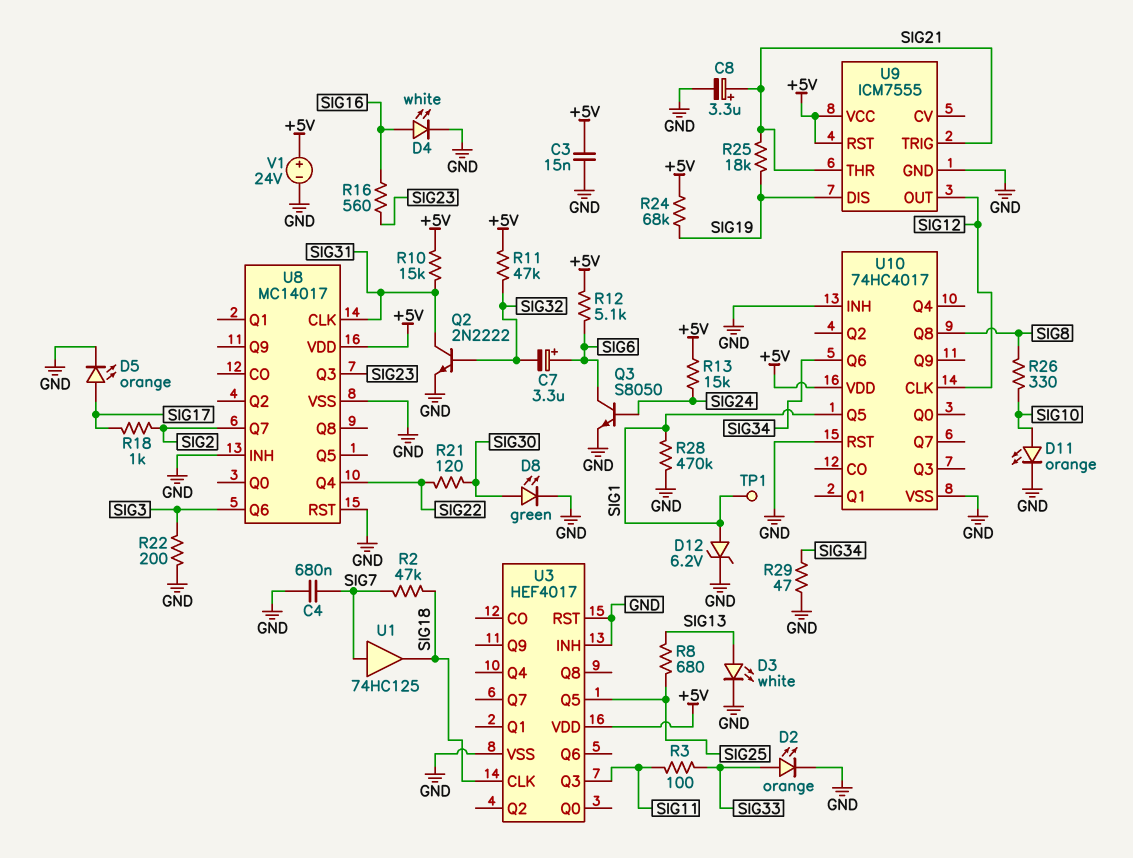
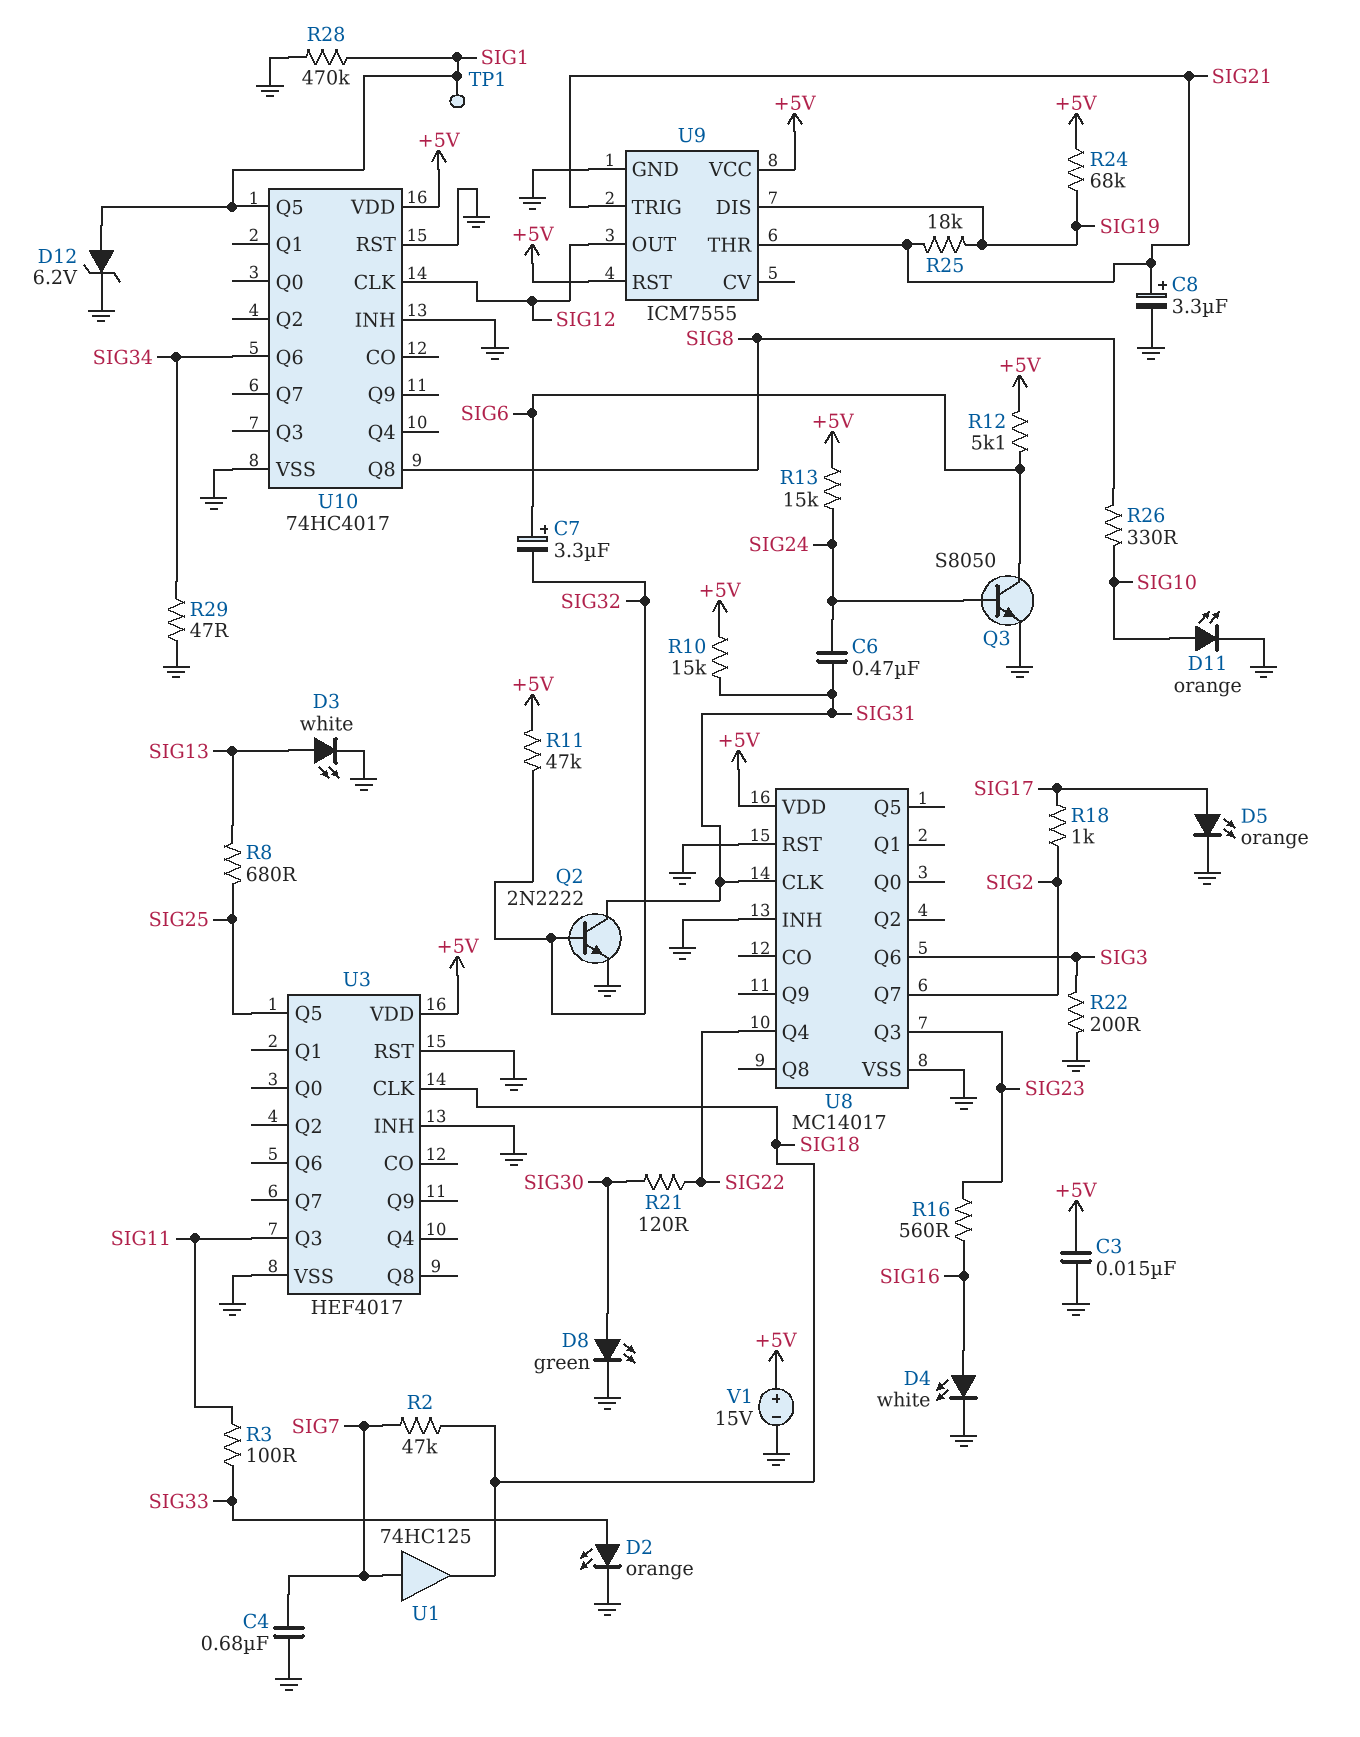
C6: none -> 470nF (SIG24, SIG31)
V1: 24V (plus +5V, minus GND) -> 15V (plus +5V, minus GND)

